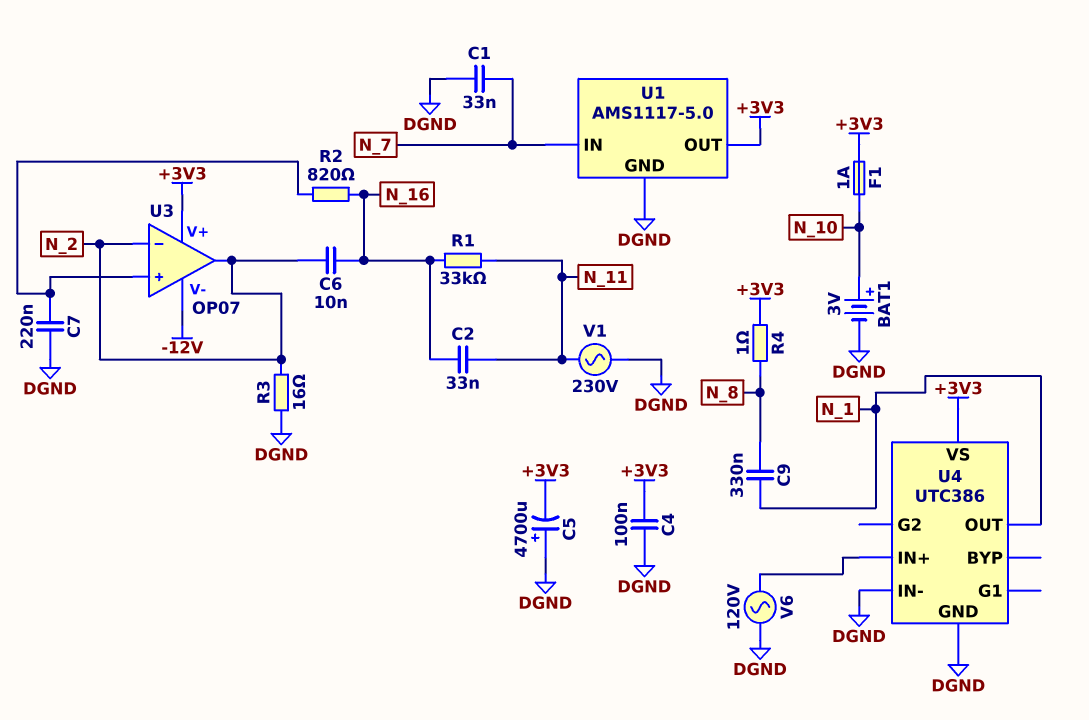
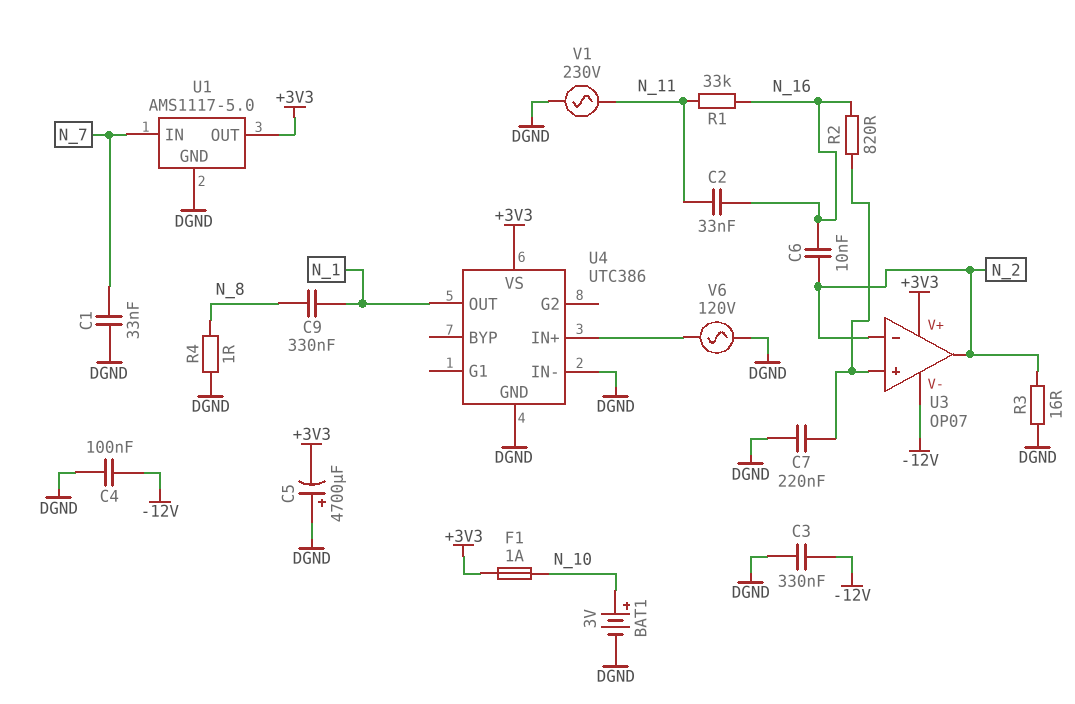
C3: none -> 330nF (-12V, DGND)
C4: 100nF (+3V3, DGND) -> 100nF (-12V, DGND)
R4: 1 (+3V3, N_8) -> 1 (DGND, N_8)

